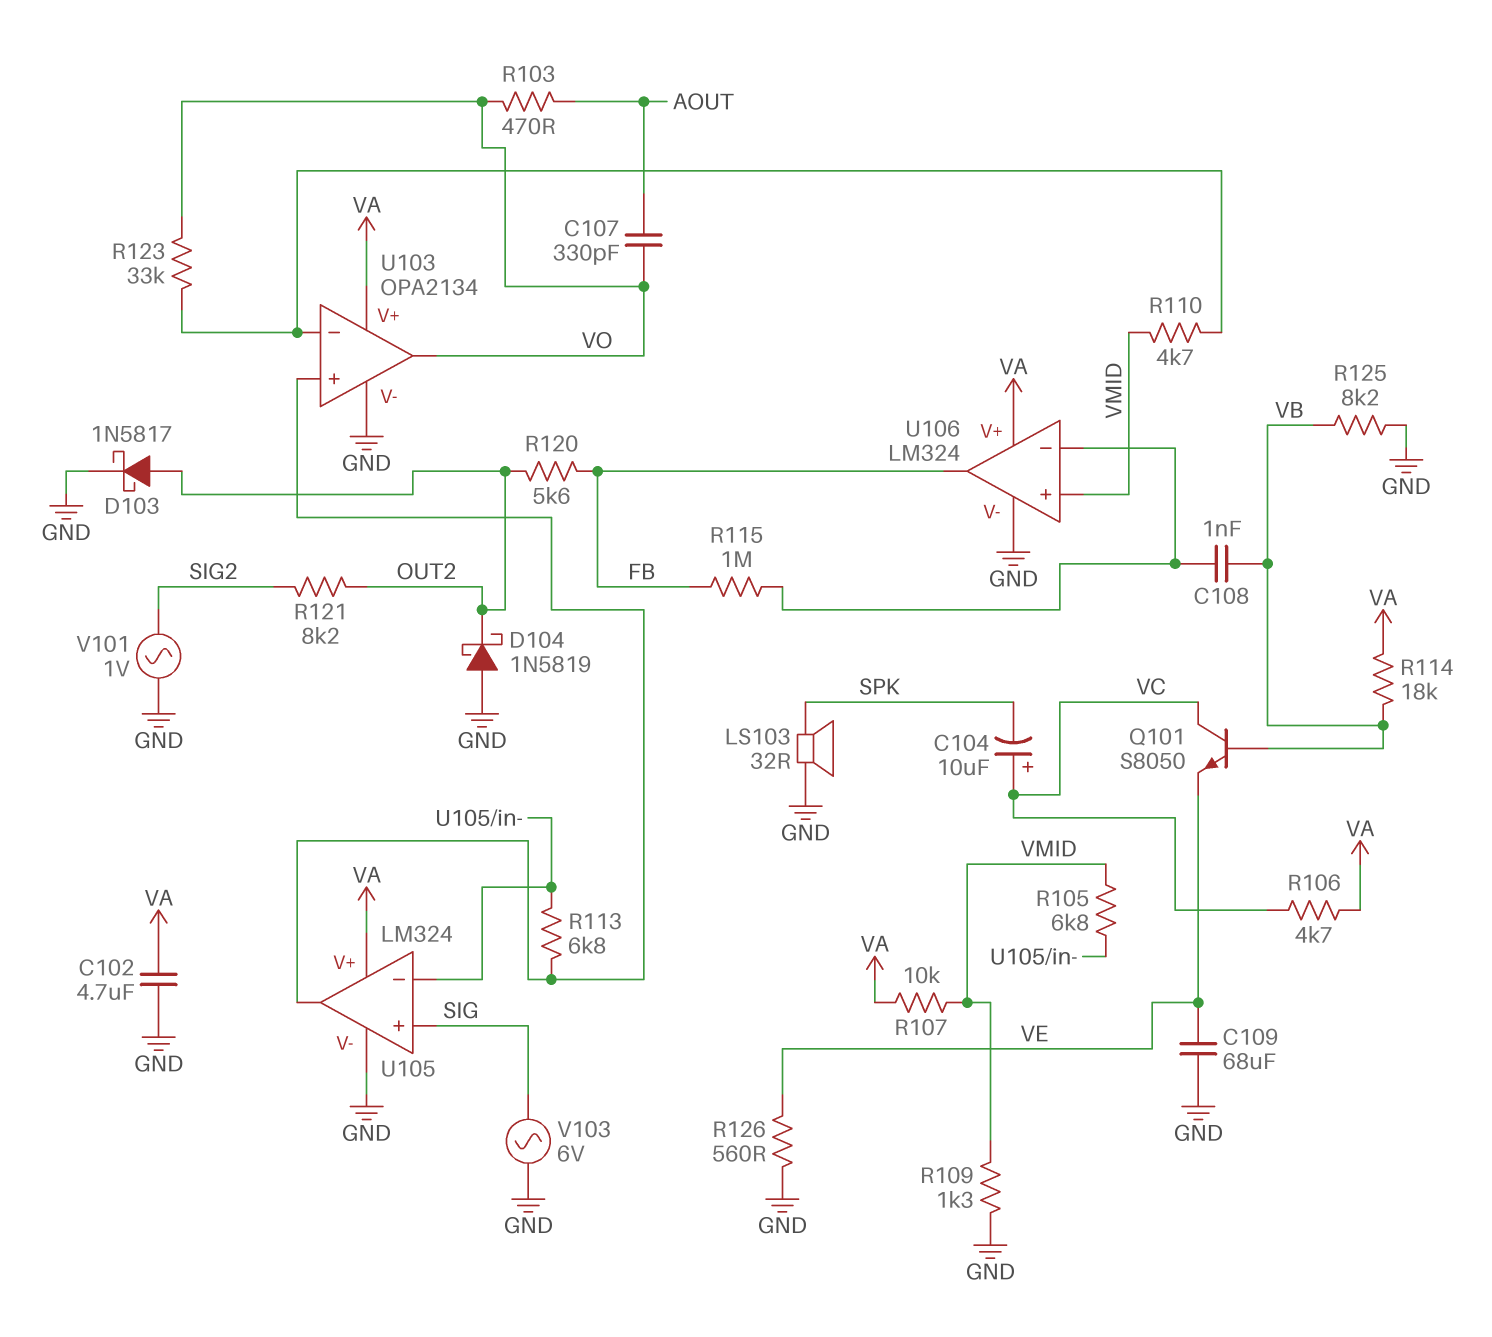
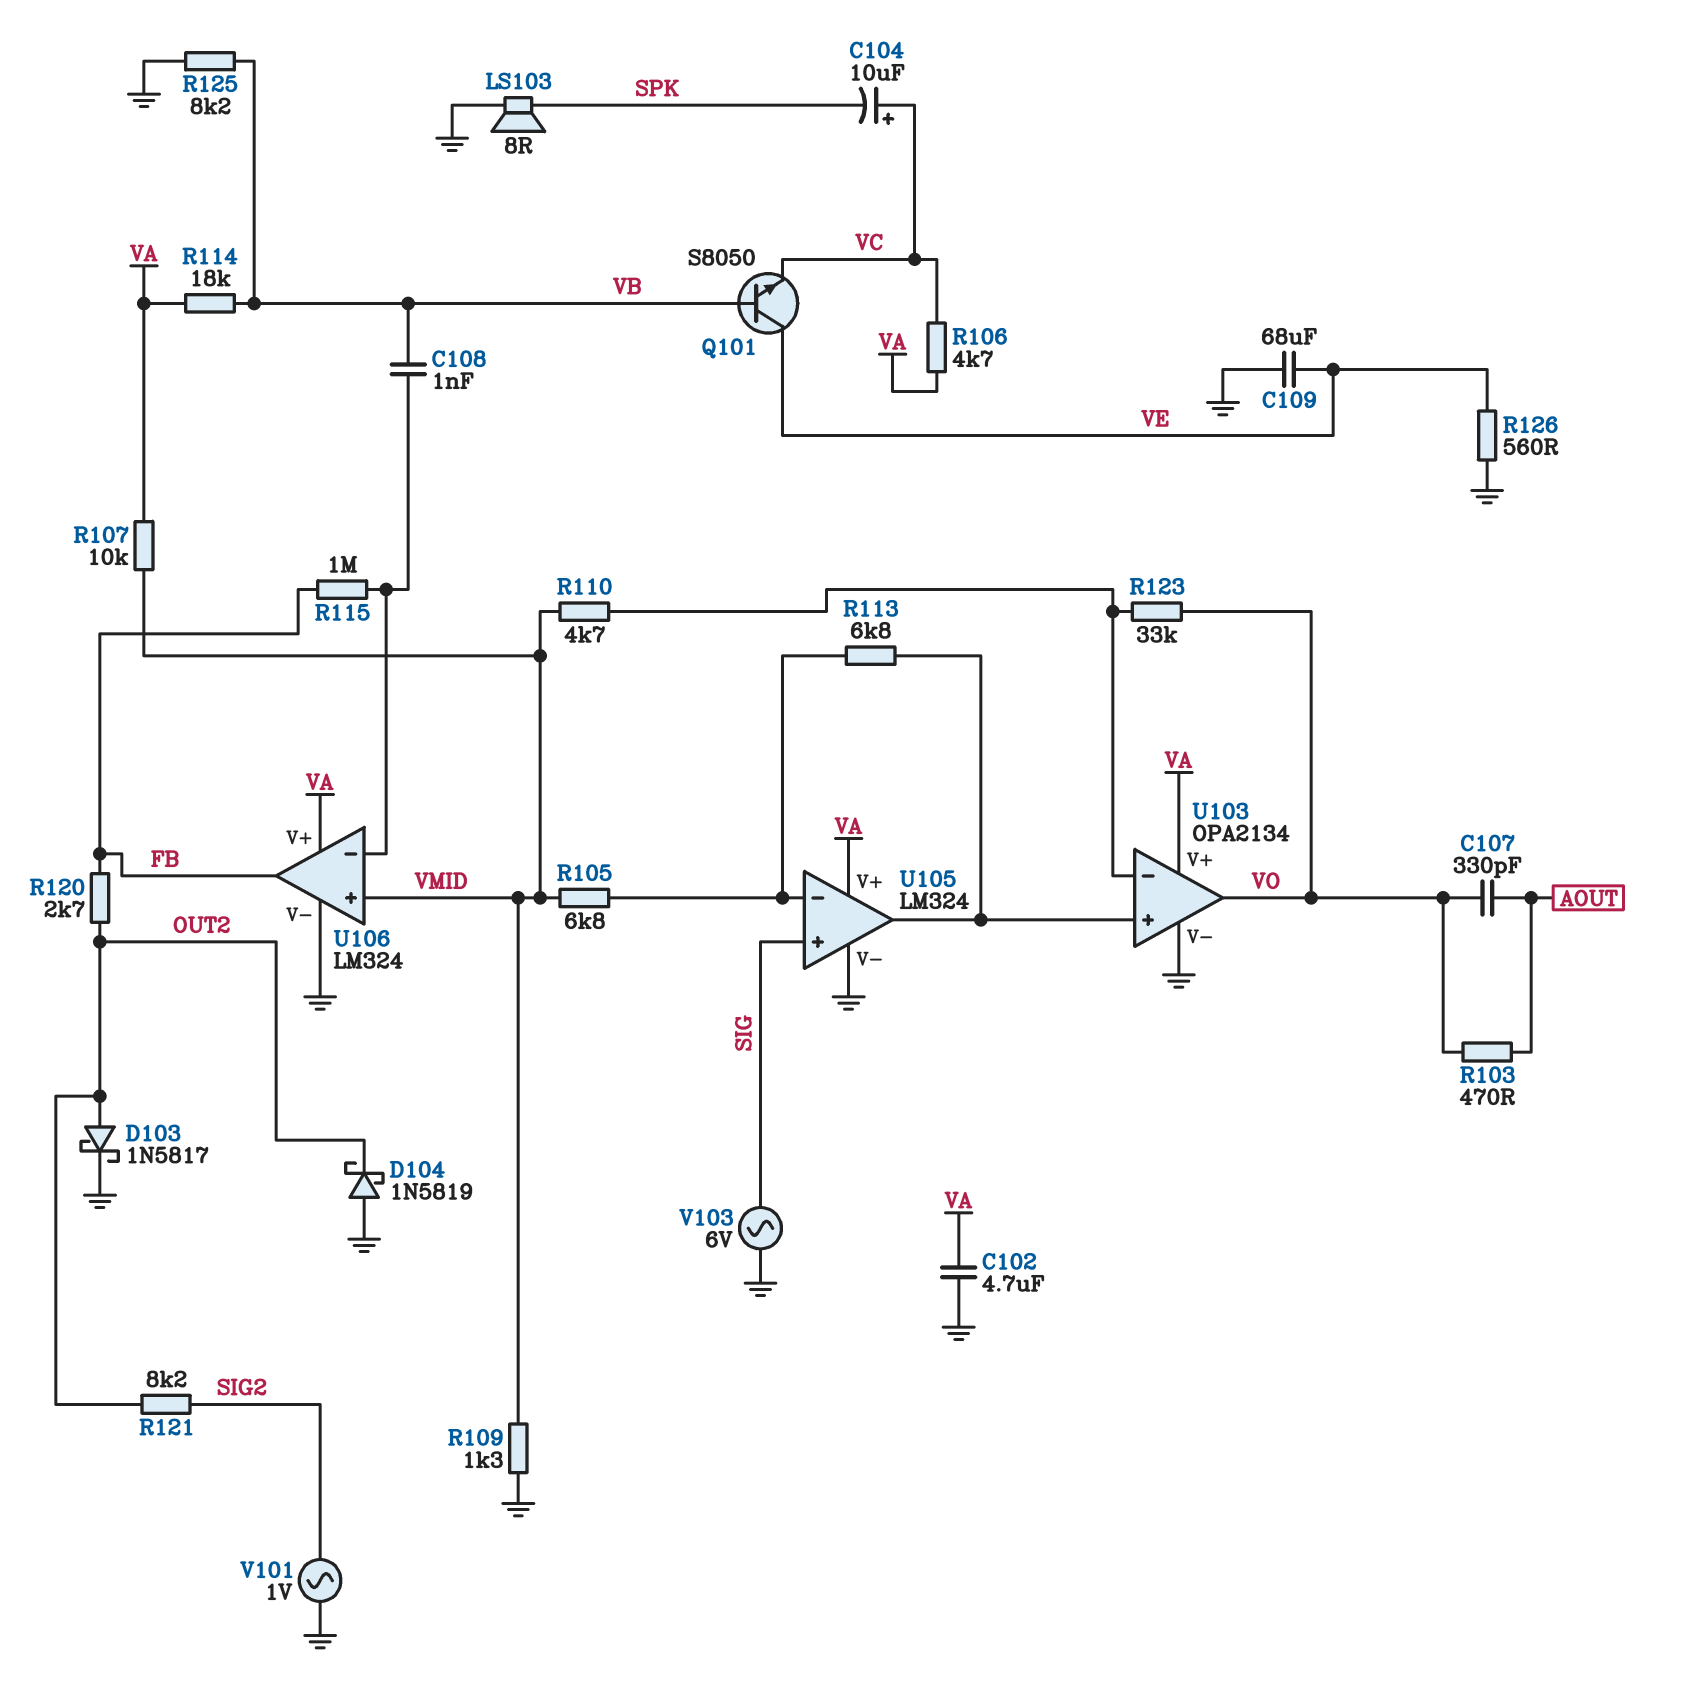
LS103: speaker 32R (GND, SPK) -> speaker 8R (GND, SPK)
Q101: NPN S8050 (B VB, C VC, E VE) -> NPN S8050 (B VB, C VE, E VC)
R120: 5.6k (FB, OUT2) -> 2.7k (FB, OUT2)

